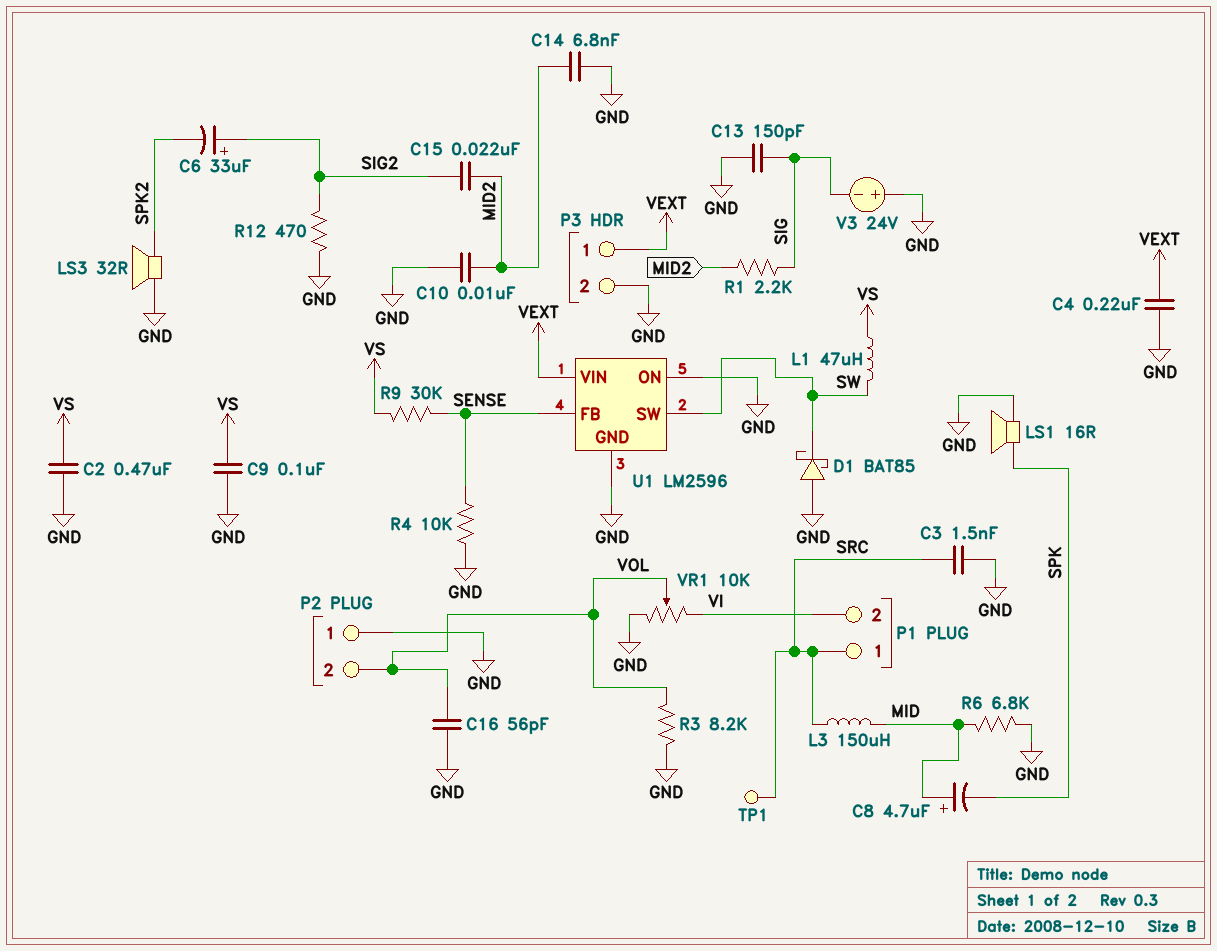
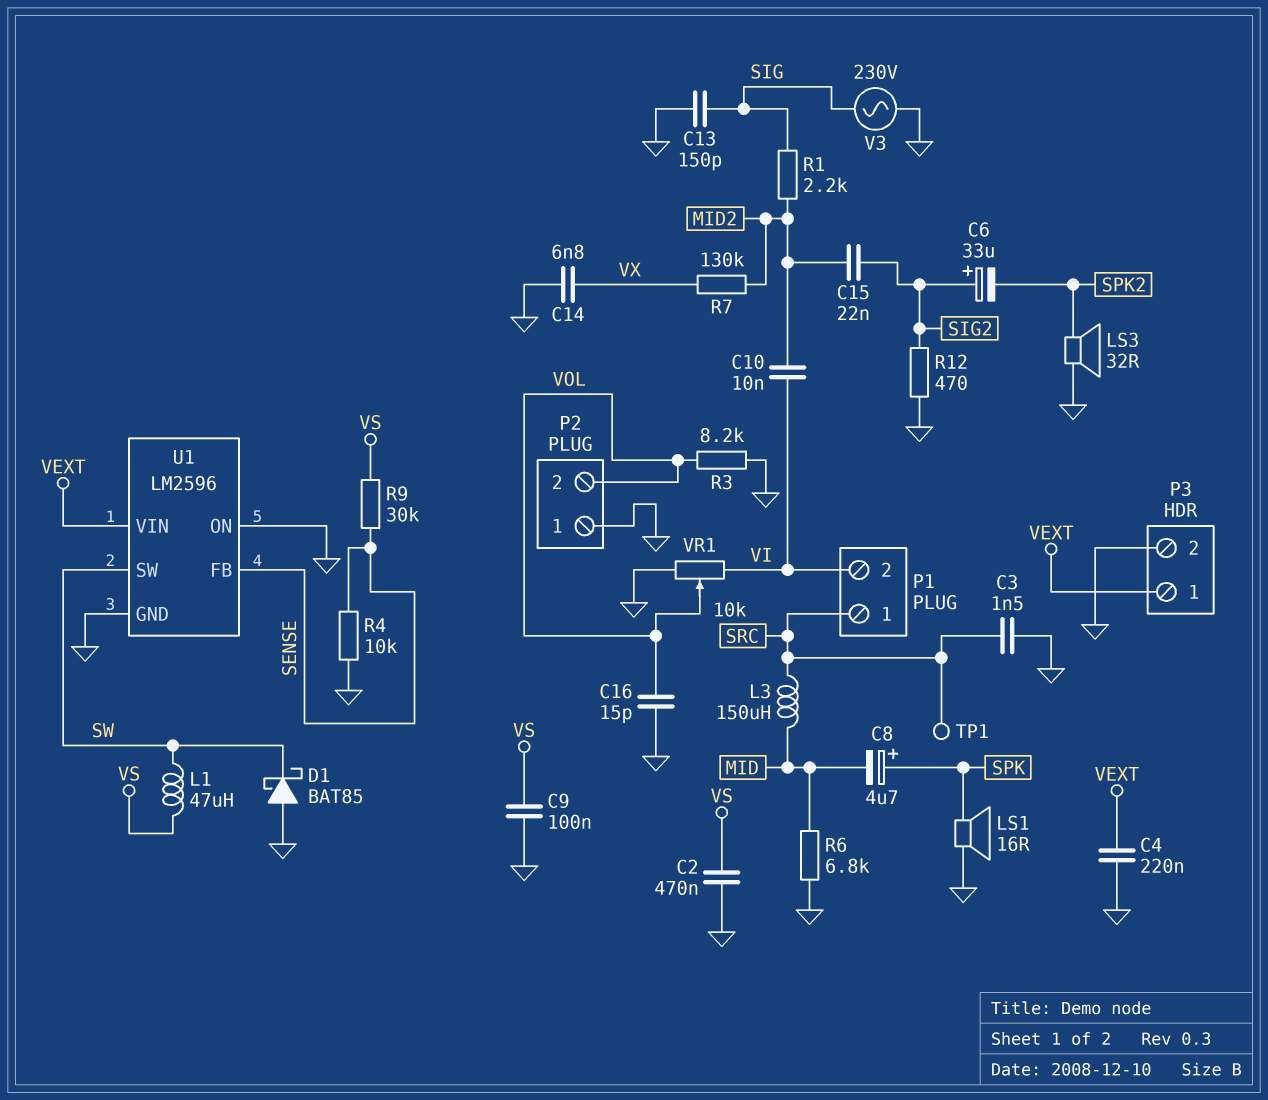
C8: 4.7uF (plus MID, minus SPK) -> 4.7uF (plus SPK, minus MID)
C10: 10nF (GND, MID2) -> 10nF (MID2, VI)
C14: 6.8nF (GND, MID2) -> 6.8nF (GND, VX)
C16: 56pF (GND, VOL) -> 15pF (GND, VOL)
R7: none -> 130k (MID2, VX)
V3: 24V (plus GND, minus SIG) -> AC 230V (GND, SIG)

